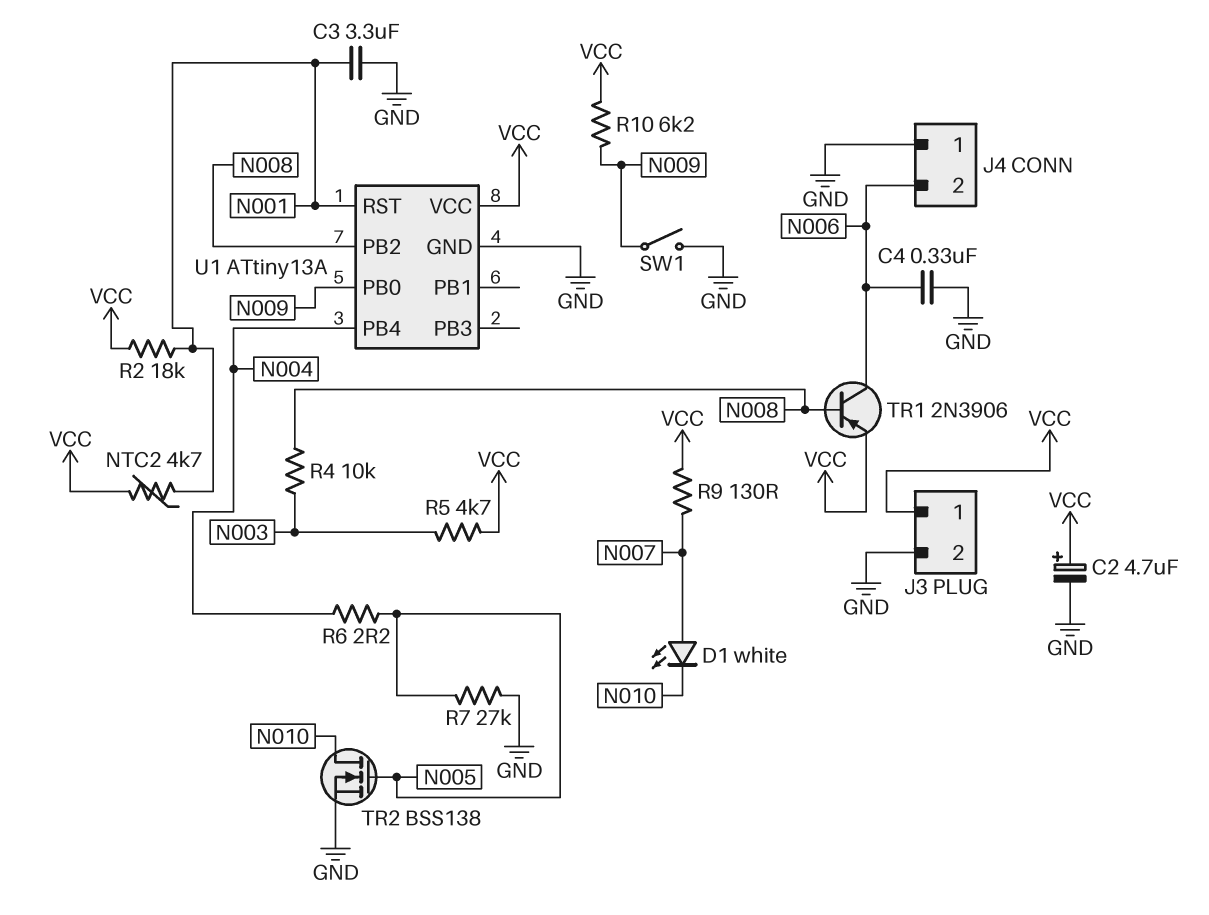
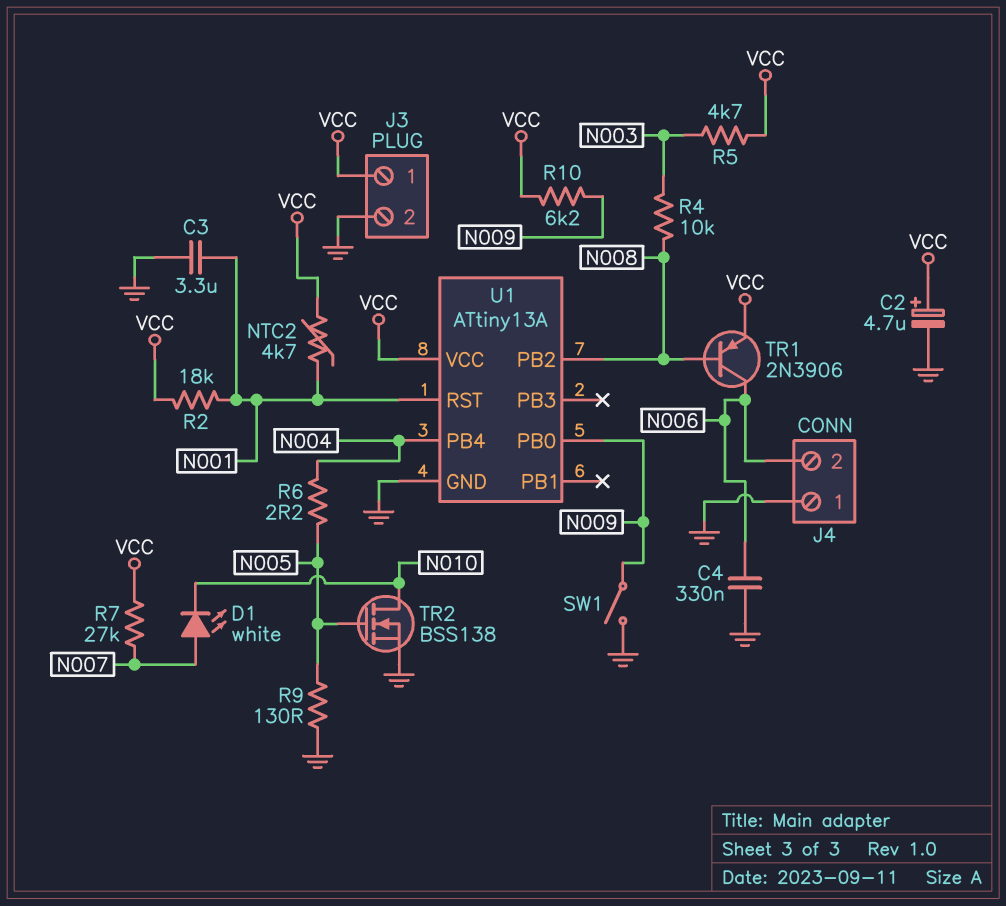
R7: 27k (GND, N005) -> 27k (N007, VCC)
R9: 130 (N007, VCC) -> 130 (GND, N005)

